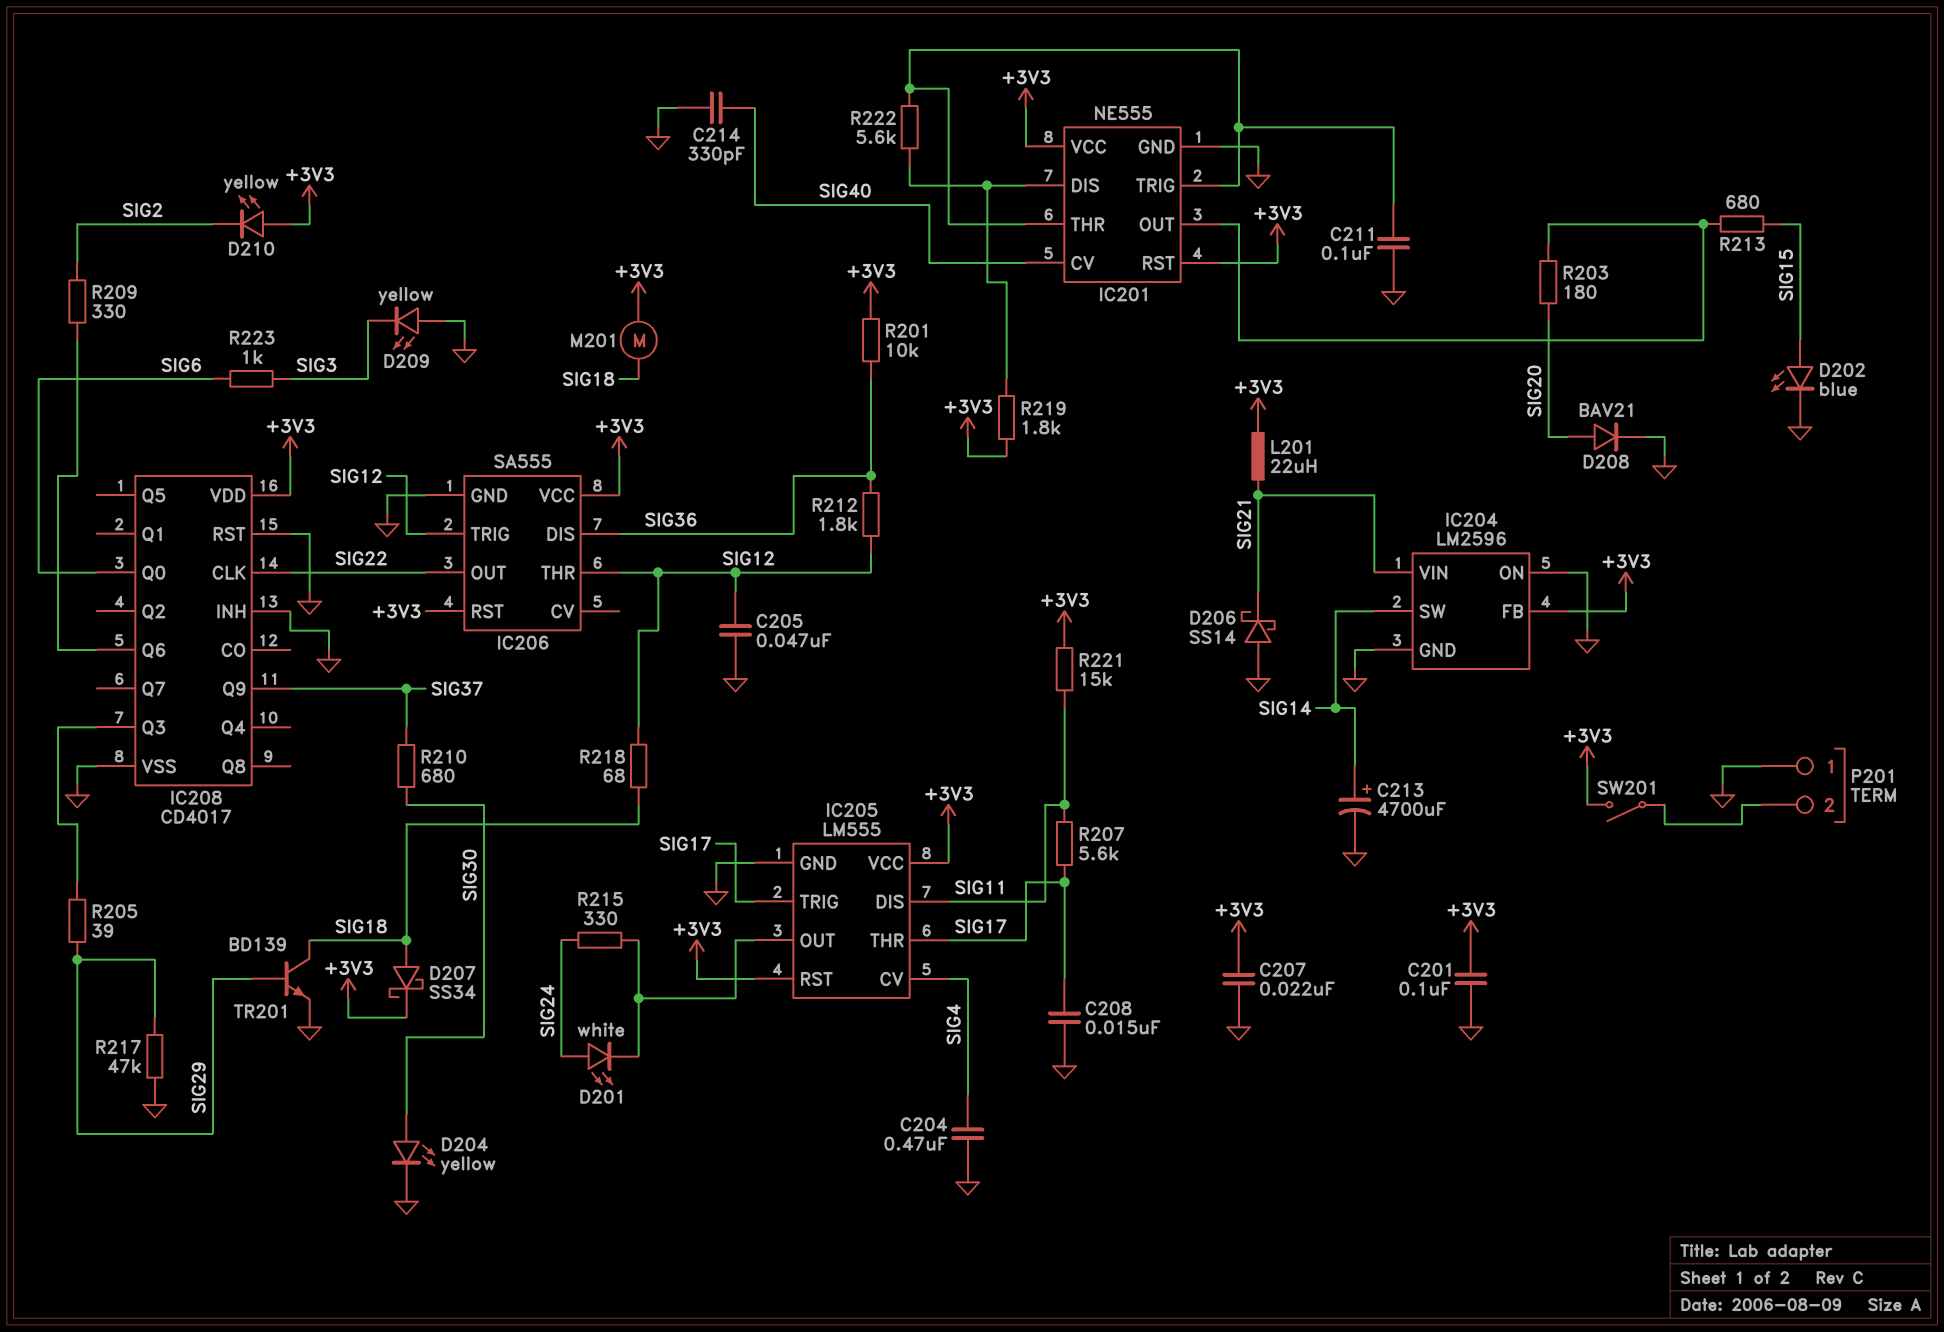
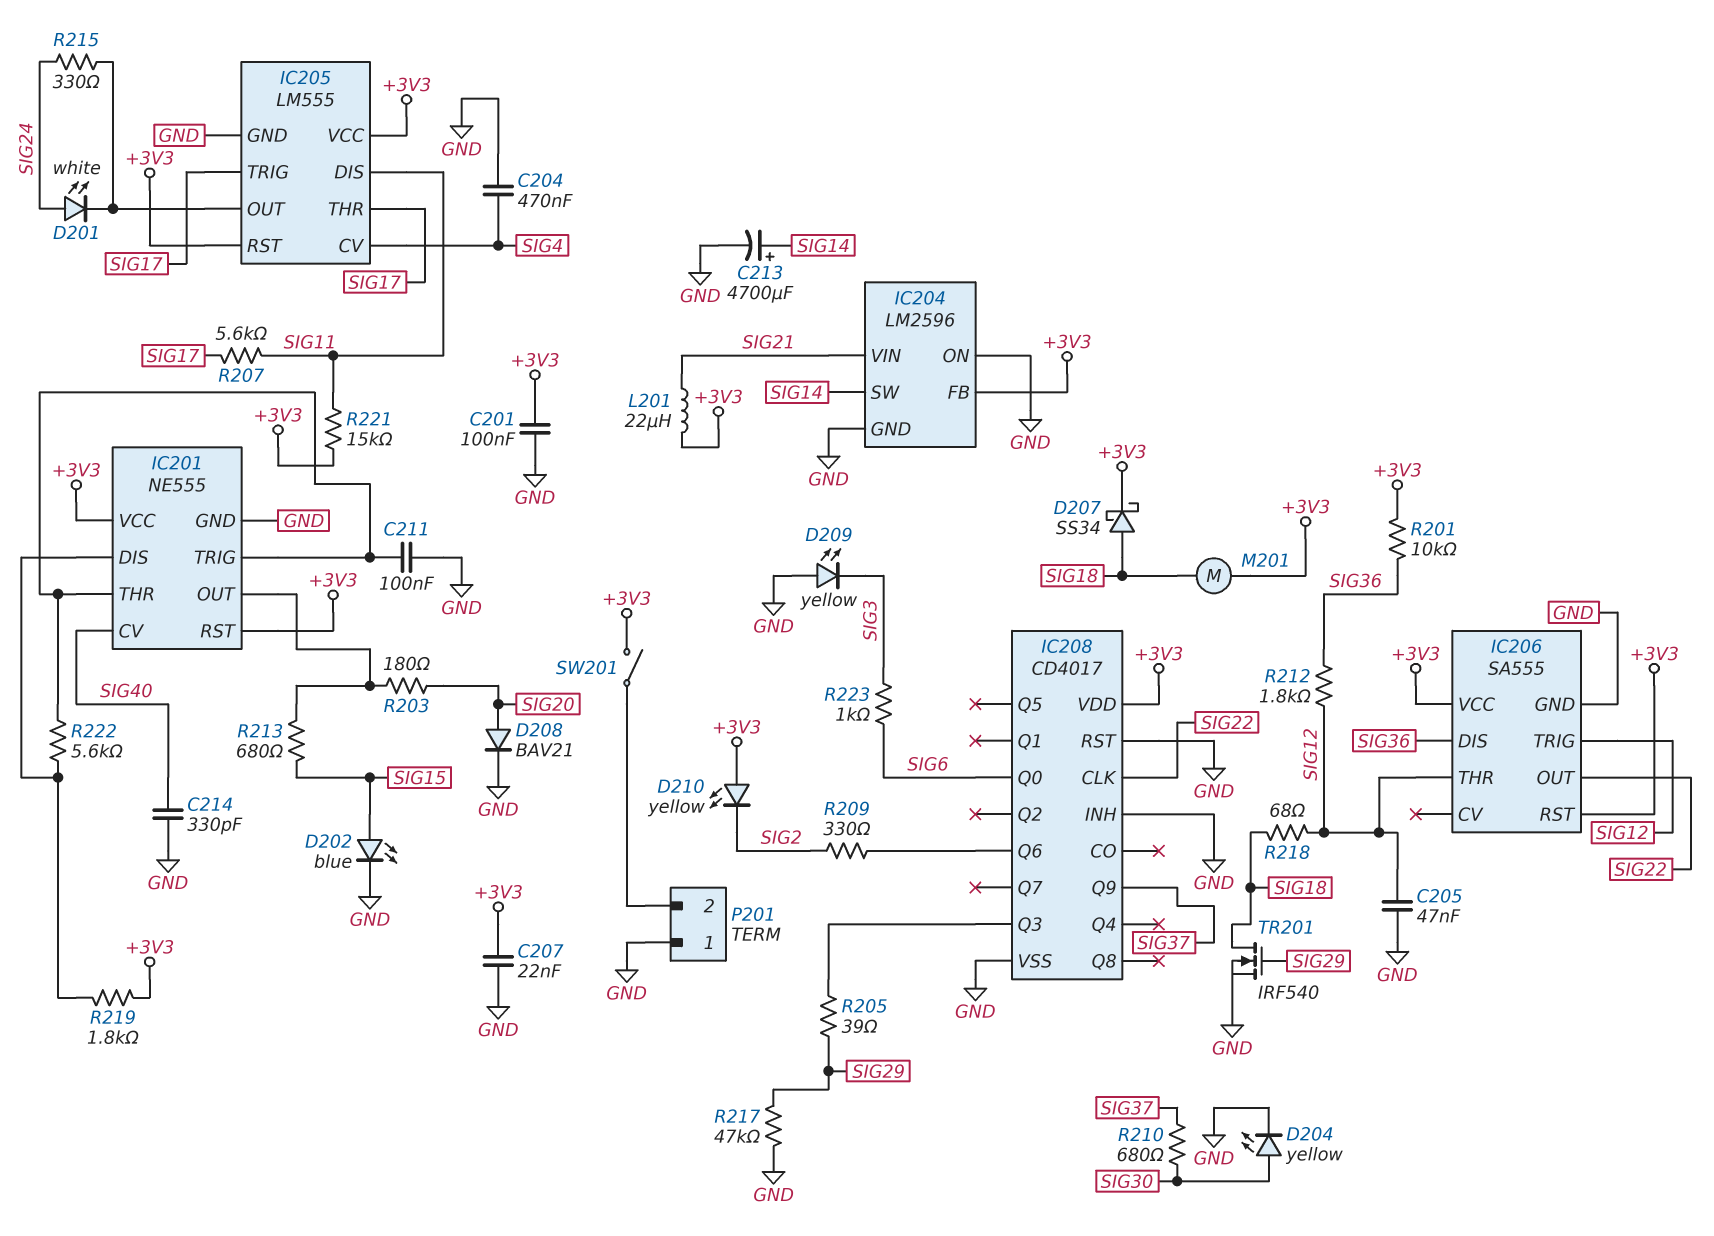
C208: 15nF (GND, SIG17) -> none
D206: schottky SS14 (A GND, K SIG21) -> none
TR201: NPN BD139 (B SIG29, C SIG18, E GND) -> NMOS IRF540 (G SIG29, D SIG18, S GND)

